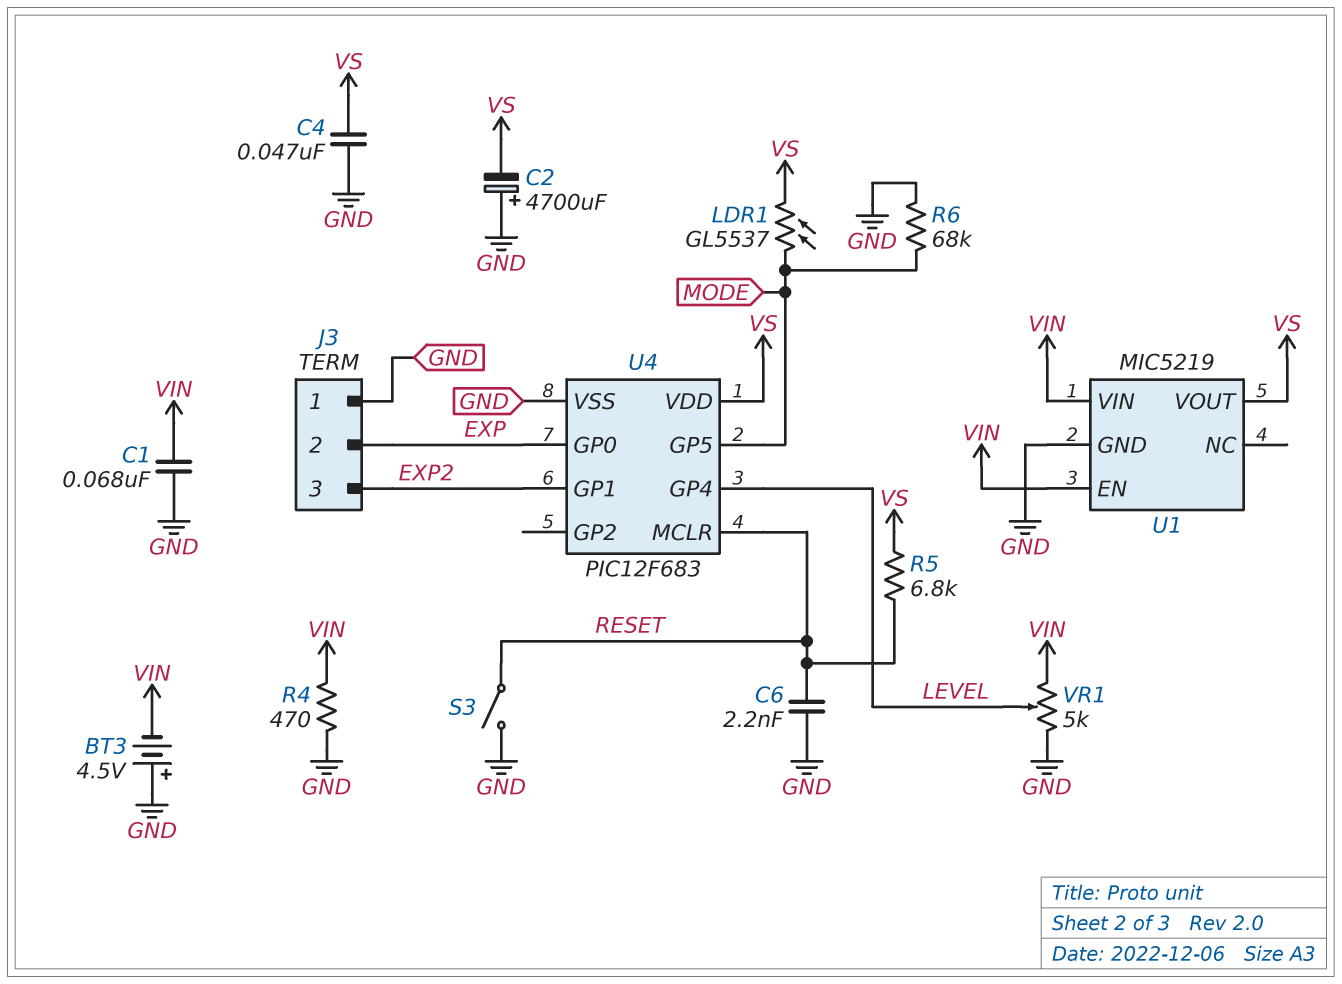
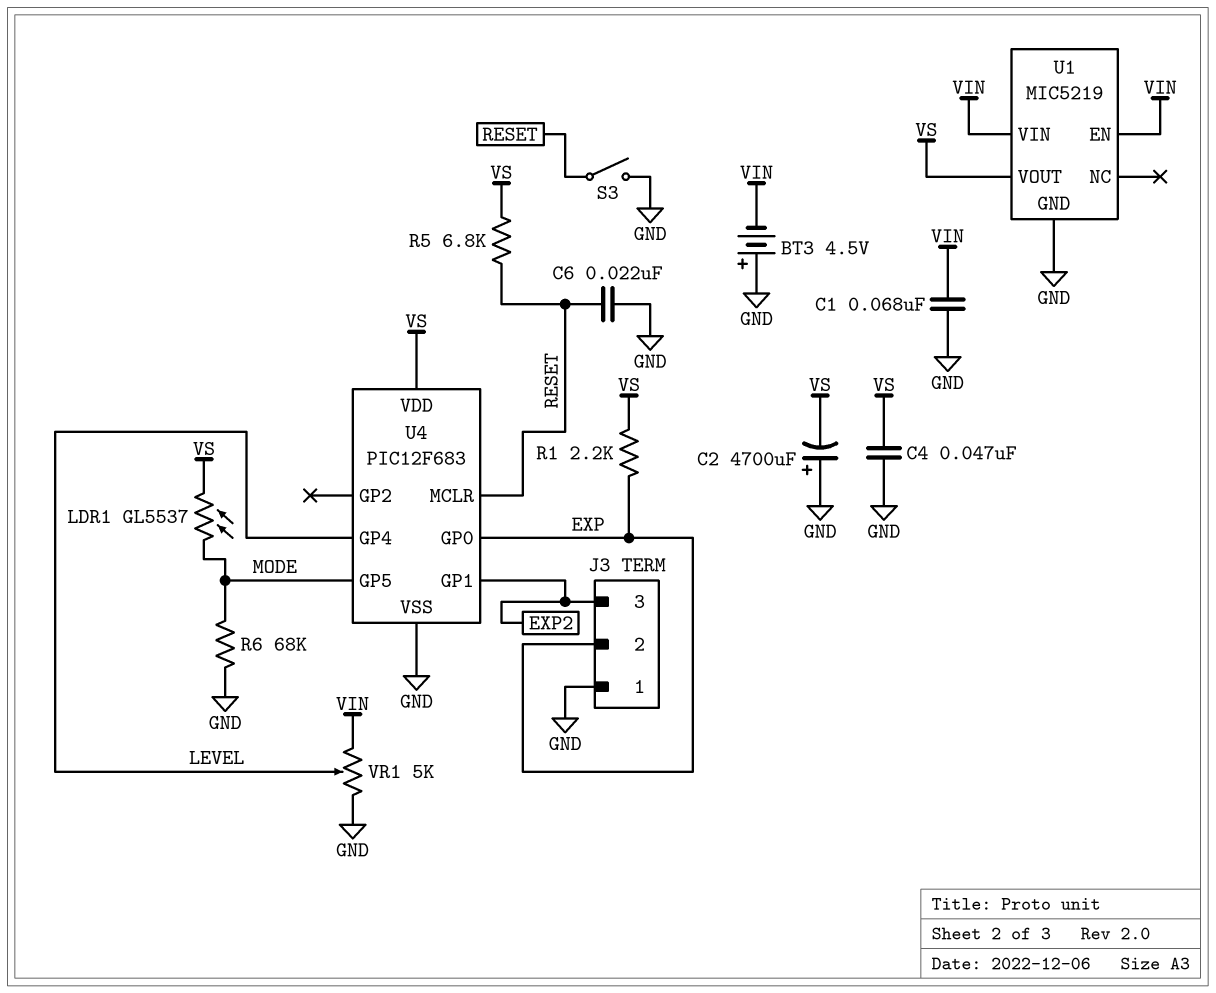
C6: 2.2nF (GND, RESET) -> 22nF (GND, RESET)
R1: none -> 2.2k (EXP, VS)
R4: 470 (GND, VIN) -> none

